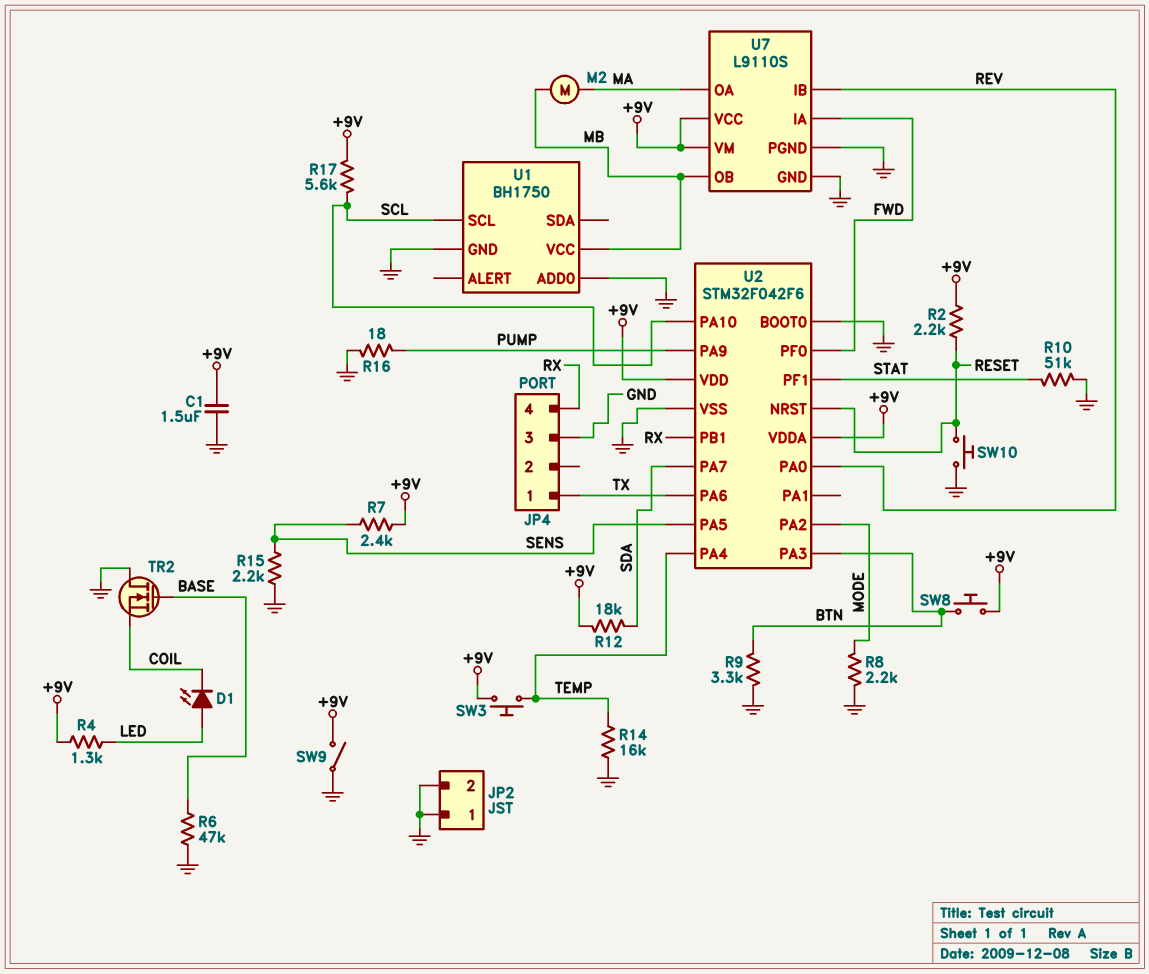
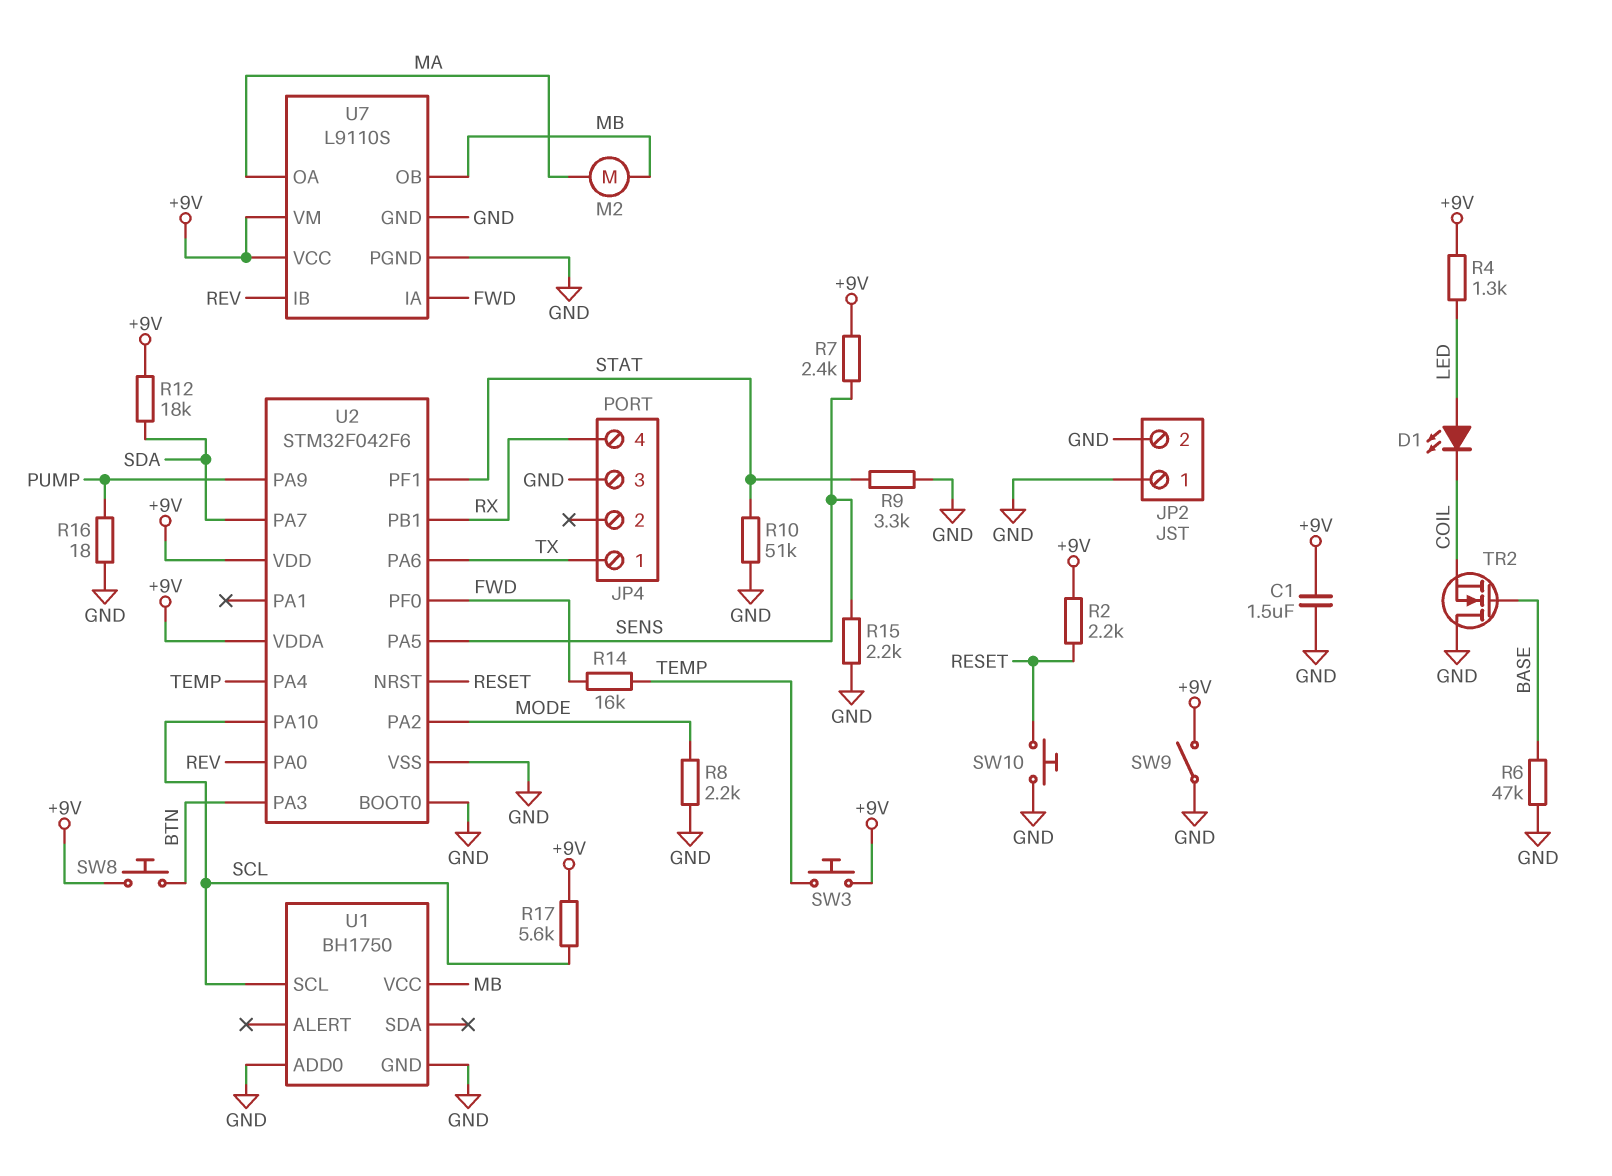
R9: 3.3k (BTN, GND) -> 3.3k (GND, STAT)
R14: 16k (GND, TEMP) -> 16k (FWD, TEMP)

